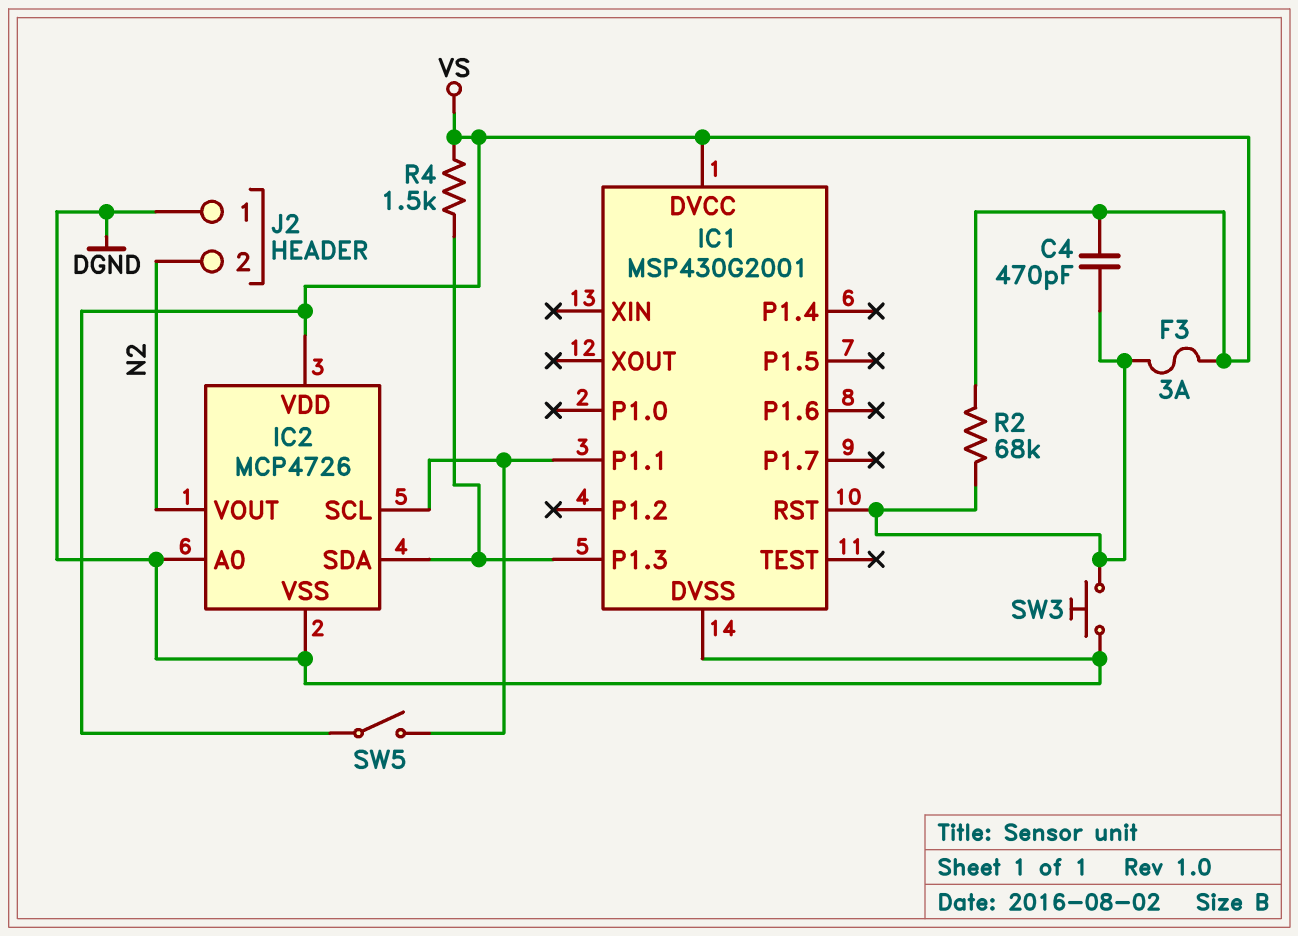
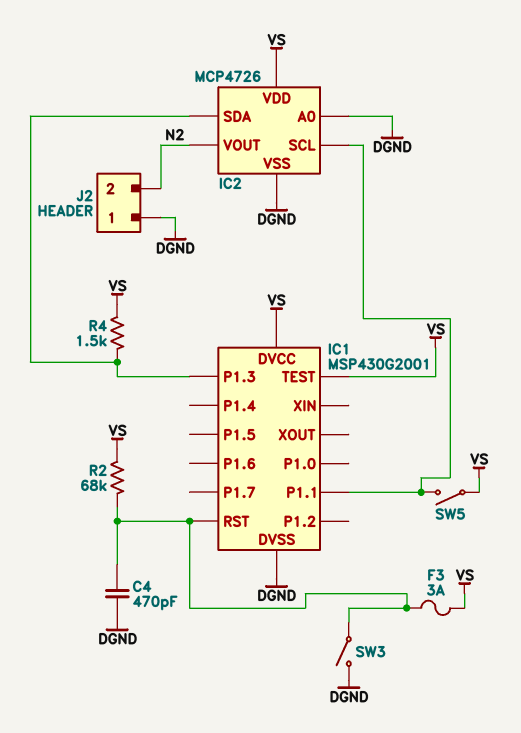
C4: 470pF (IC1/RST, VS) -> 470pF (DGND, IC1/RST)
IC1 pin TEST: none -> VS
SW3: button (DGND, IC1/RST) -> switch (DGND, IC1/RST)

